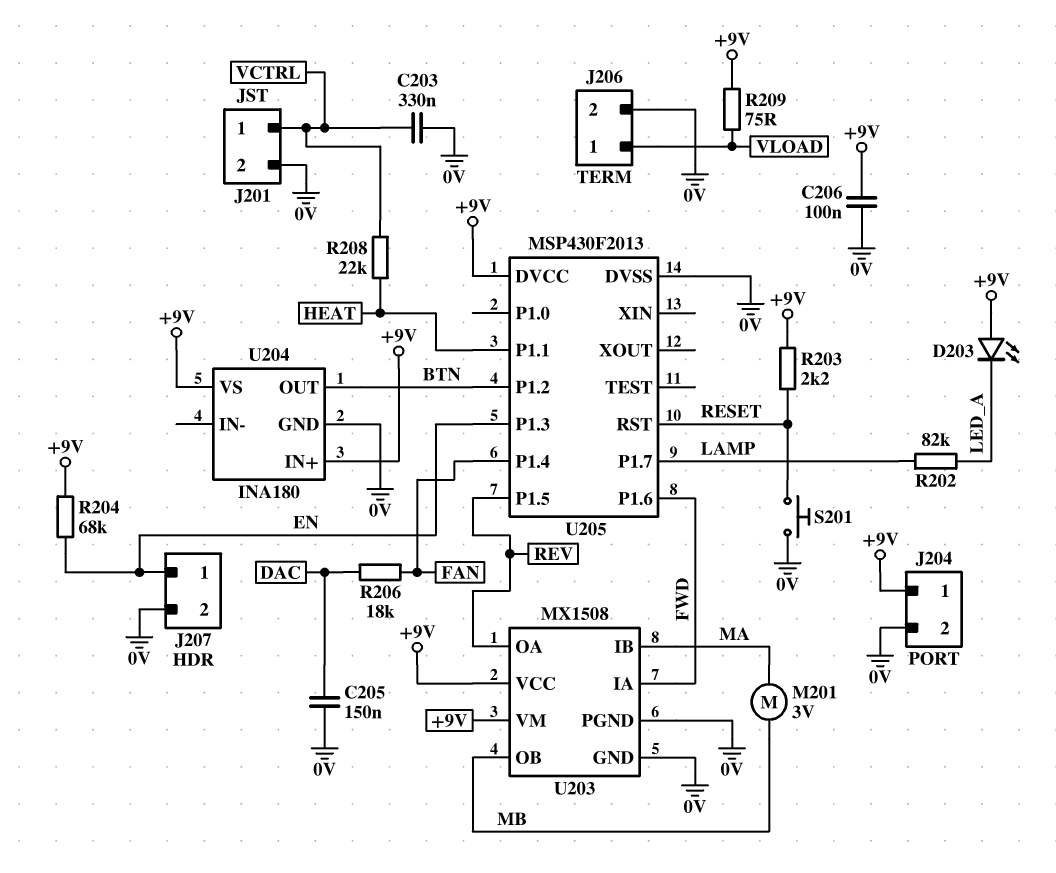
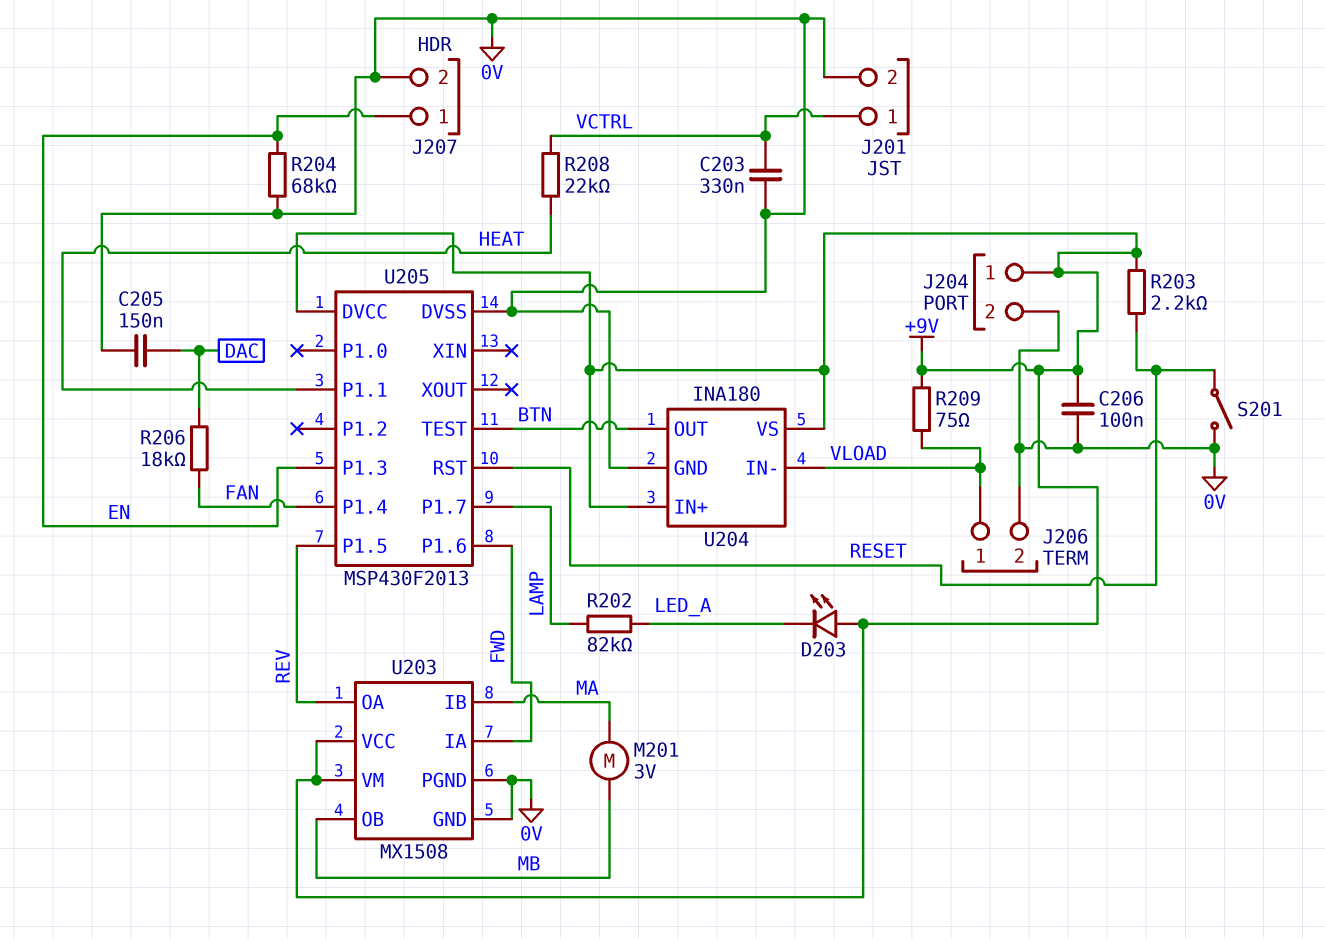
R204: 68k (+9V, EN) -> 68k (0V, EN)
S201: button (0V, RESET) -> switch (0V, RESET)
U204 pin IN-: none -> VLOAD
U205 pin P1.2: BTN -> none
U205 pin TEST: none -> BTN

